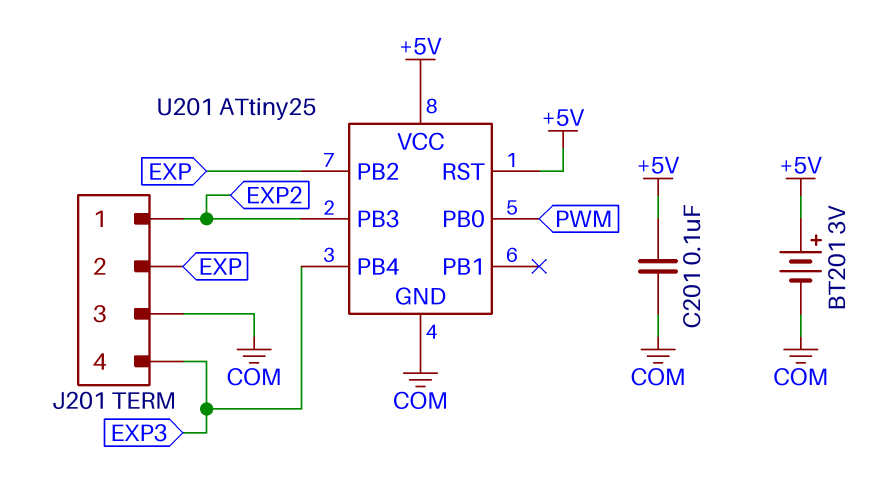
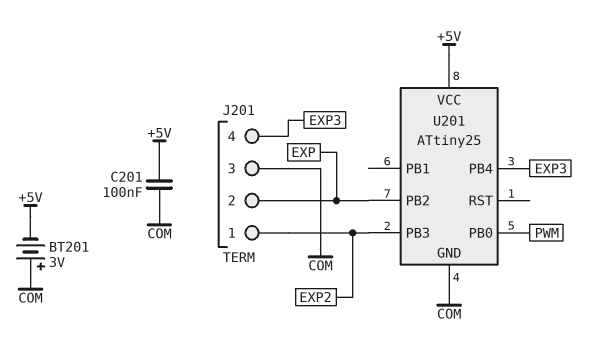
BT201: 3V (plus +5V, minus COM) -> 3V (plus COM, minus +5V)
U201 pin RST: +5V -> none

